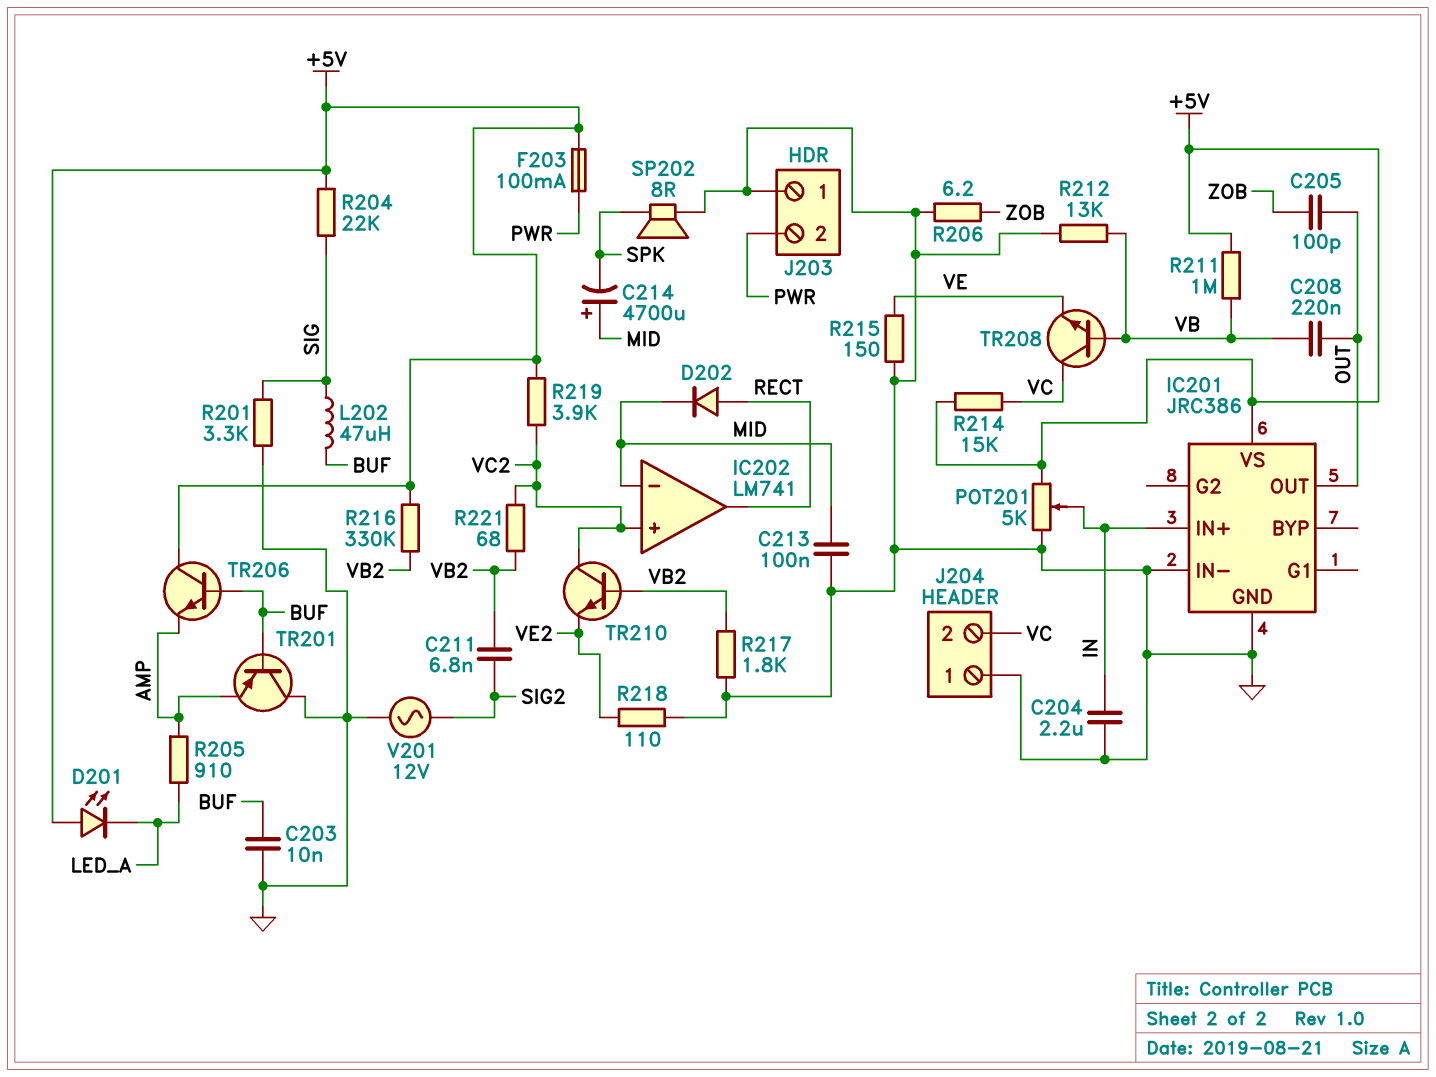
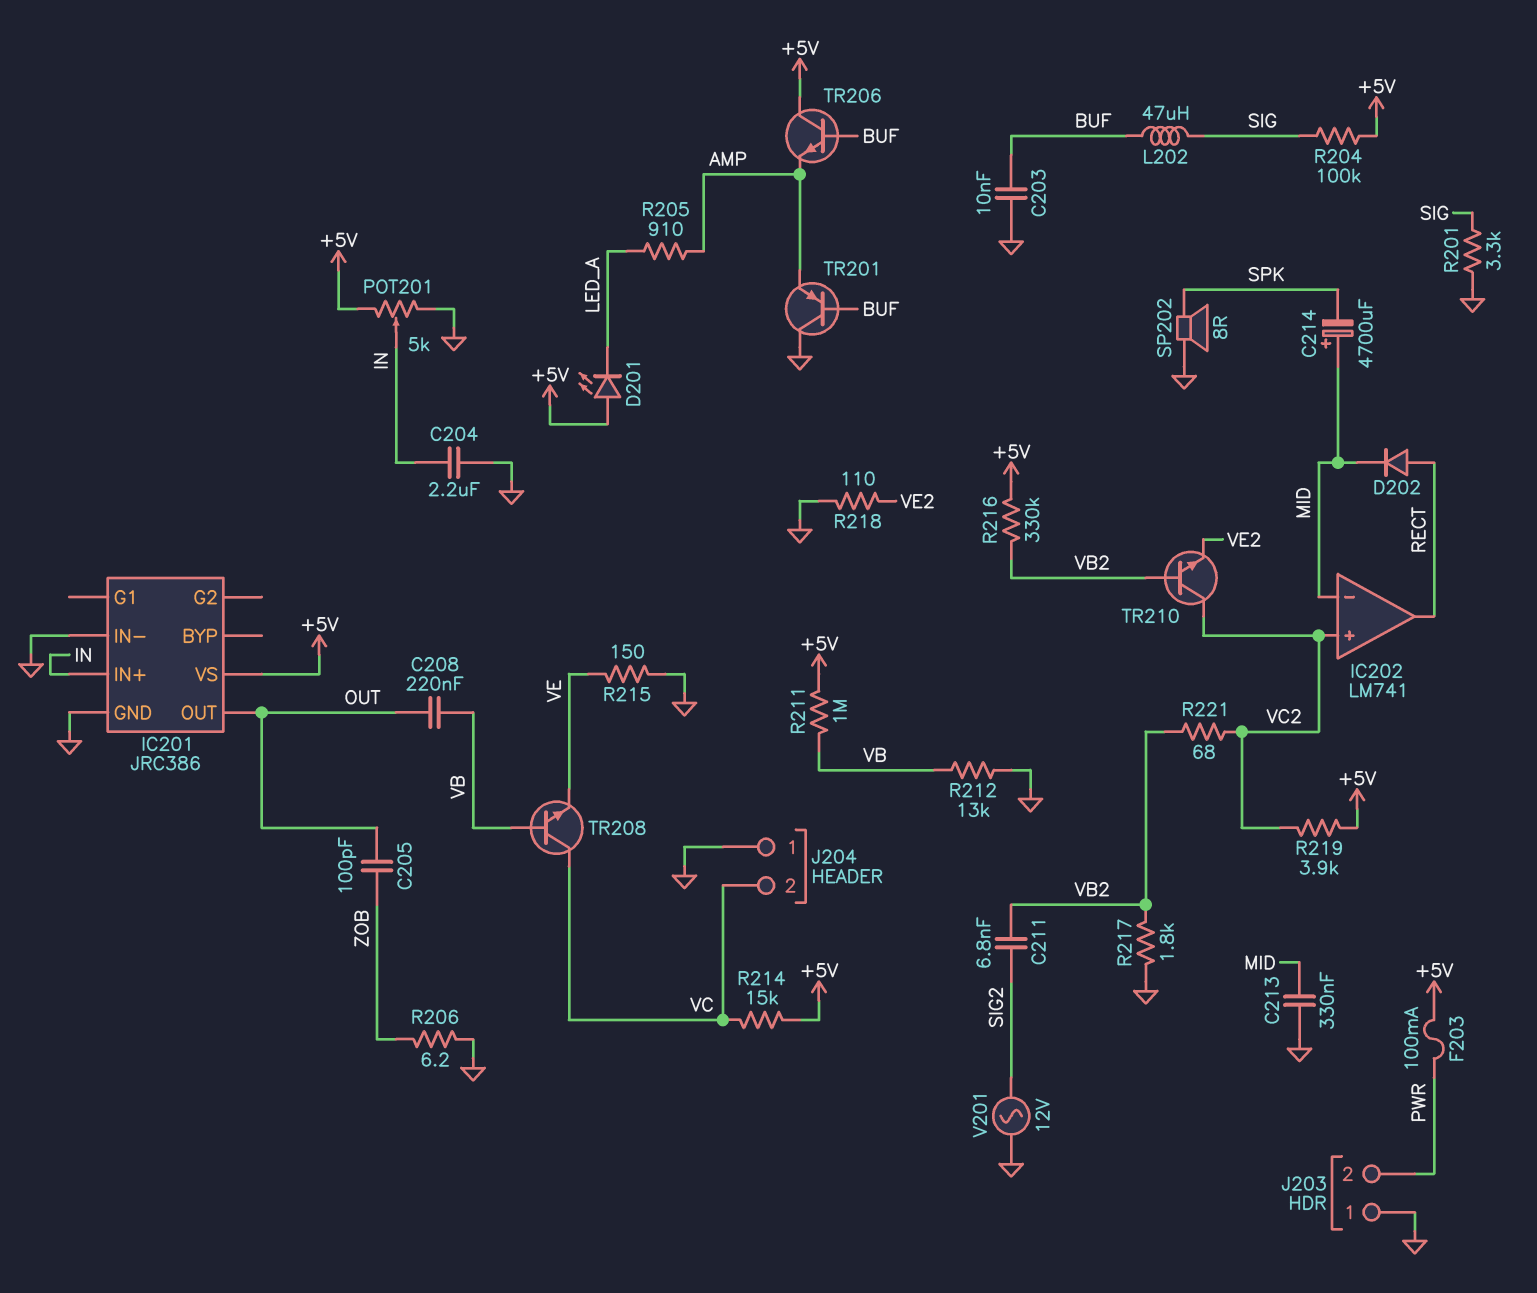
C213: 100nF (GND, MID) -> 330nF (GND, MID)
R204: 22k (+5V, SIG) -> 100k (+5V, SIG)

